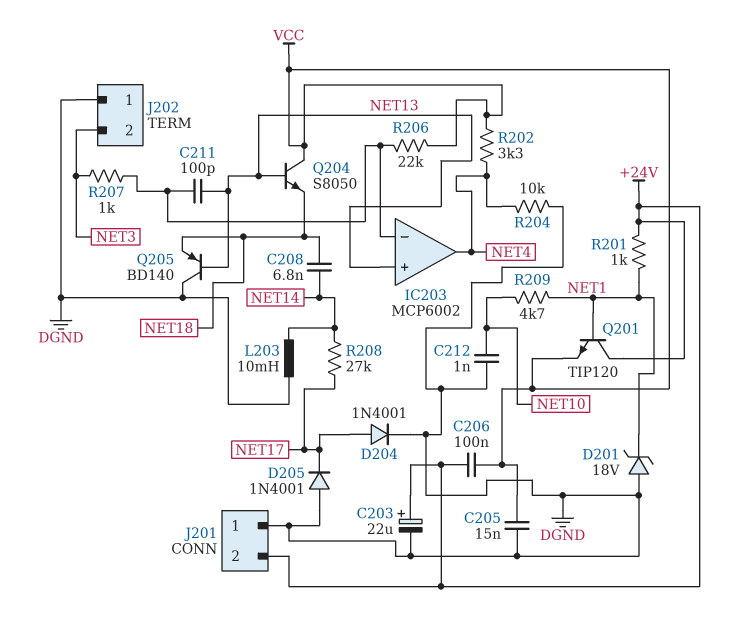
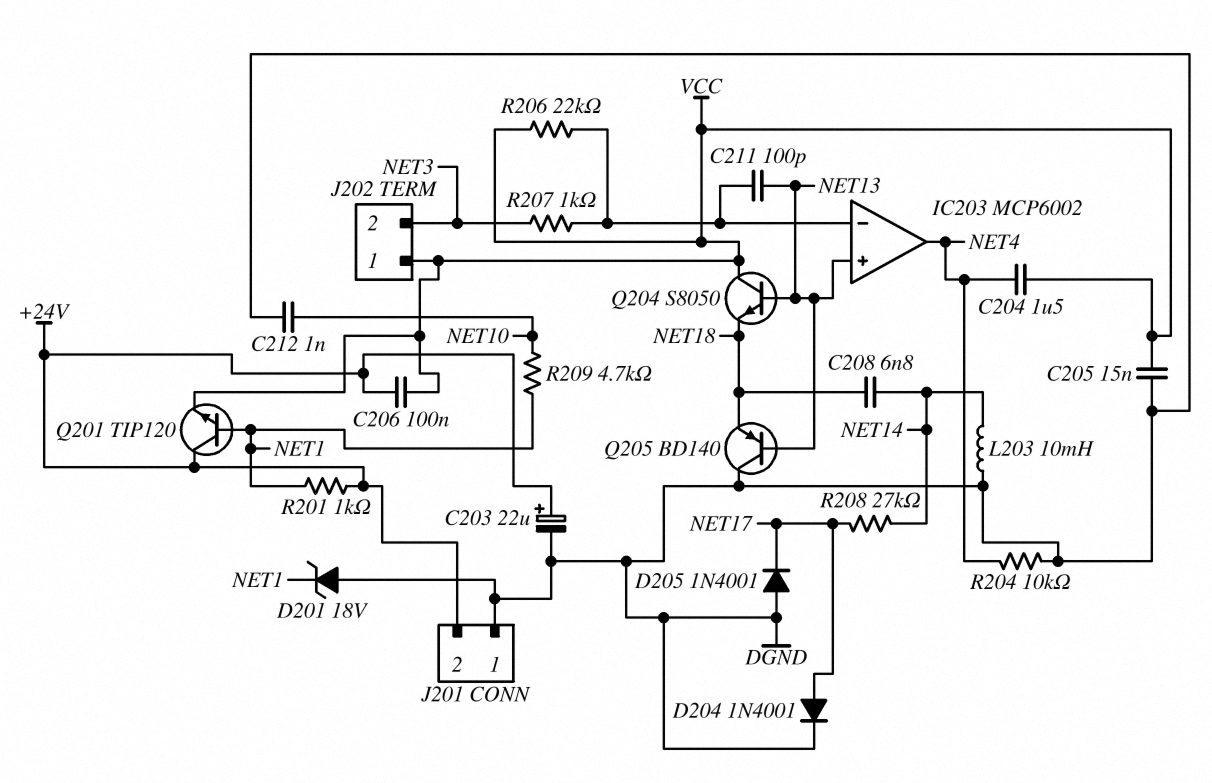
C204: none -> 1.5uF (NET4, VCC)
J202 pin 1: DGND -> VCC
R202: 3.3k (NET4, VCC) -> none

